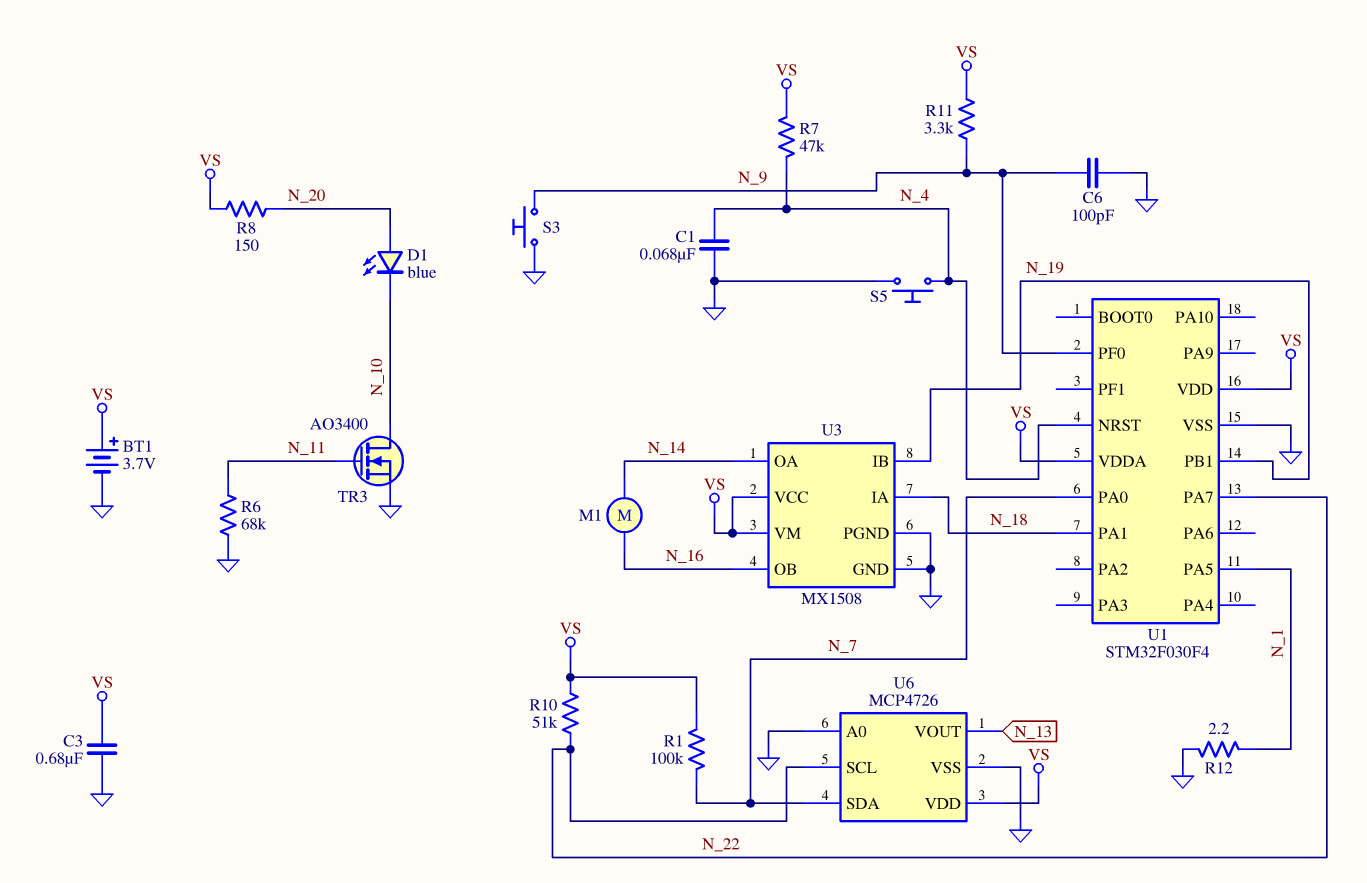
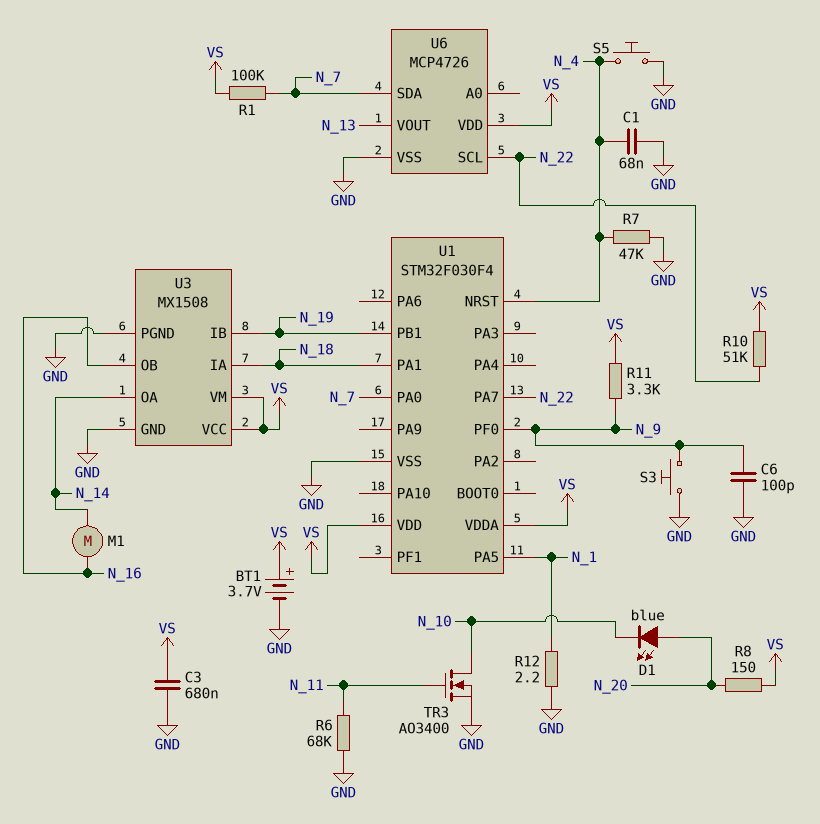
R7: 47k (N_4, VS) -> 47k (GND, N_4)
U6 pin A0: GND -> none

